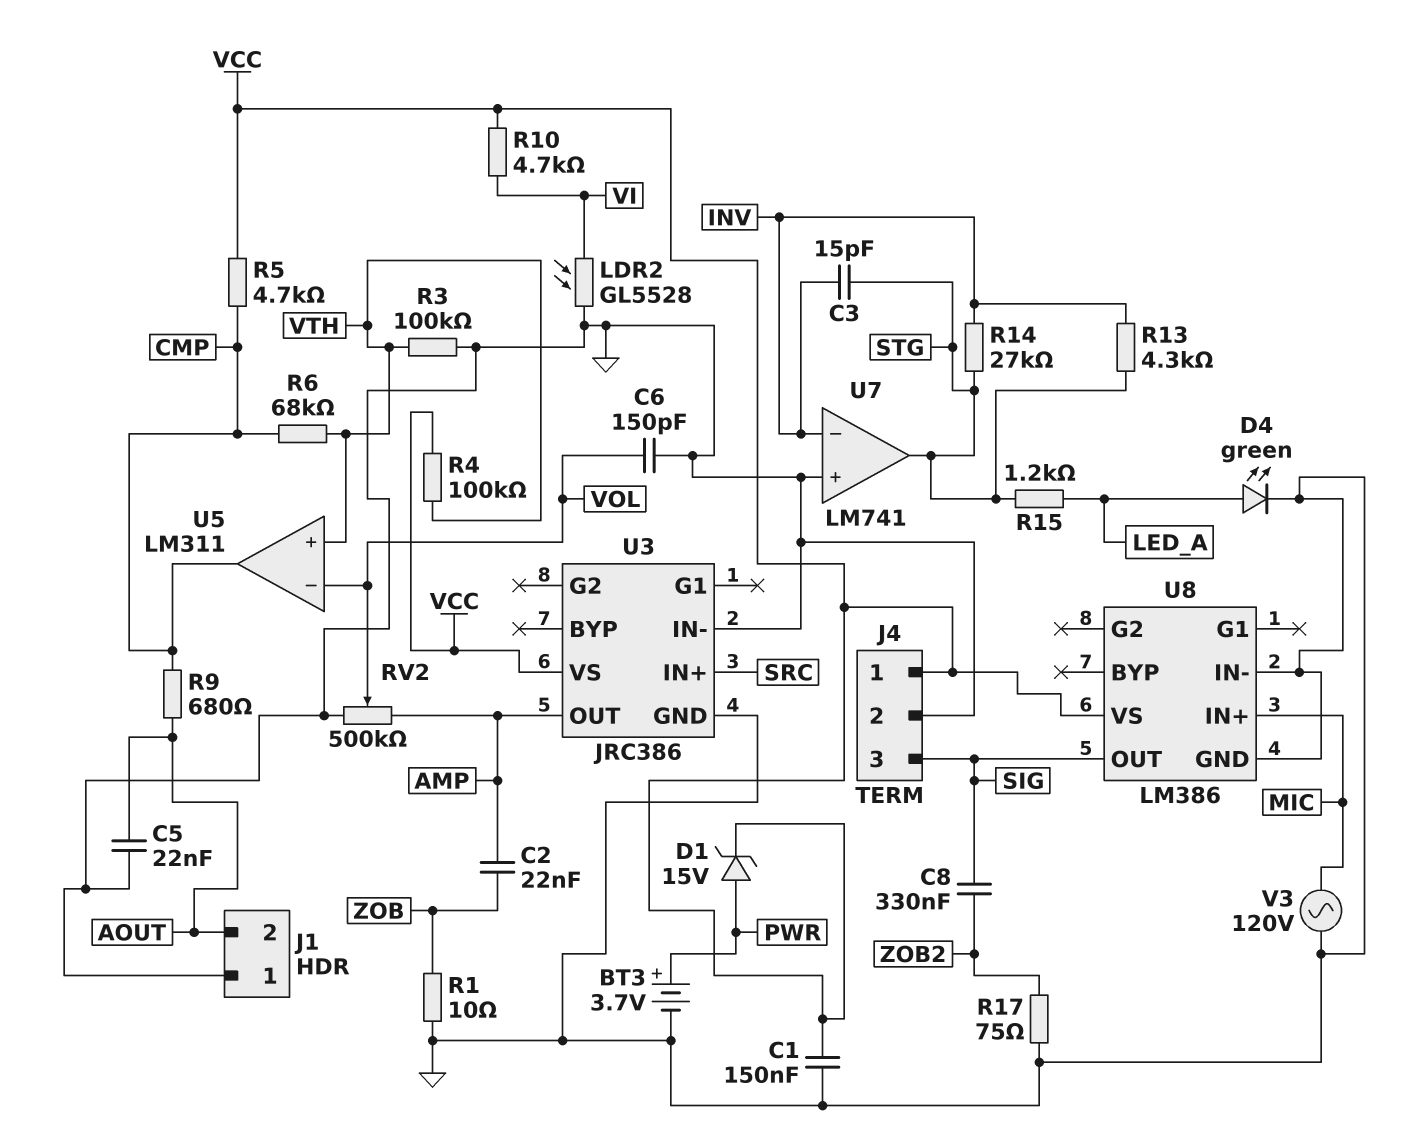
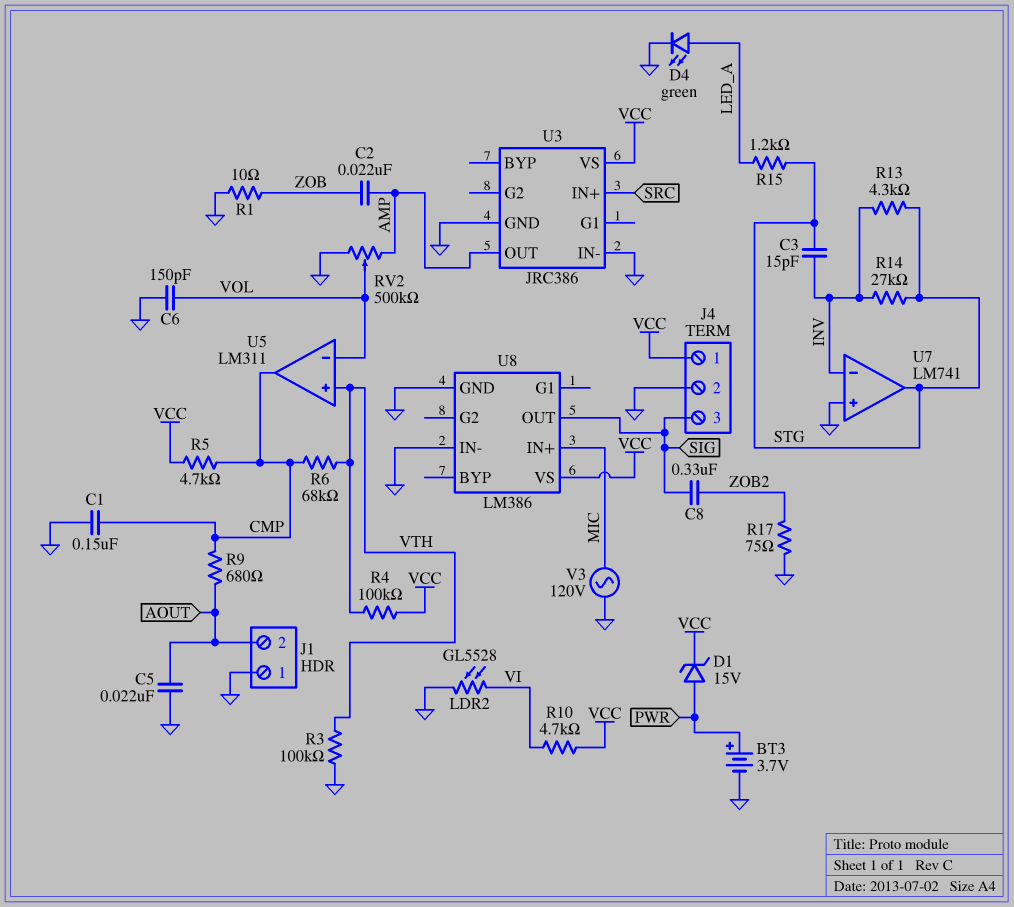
C1: 150nF (GND, VCC) -> 150nF (CMP, GND)

